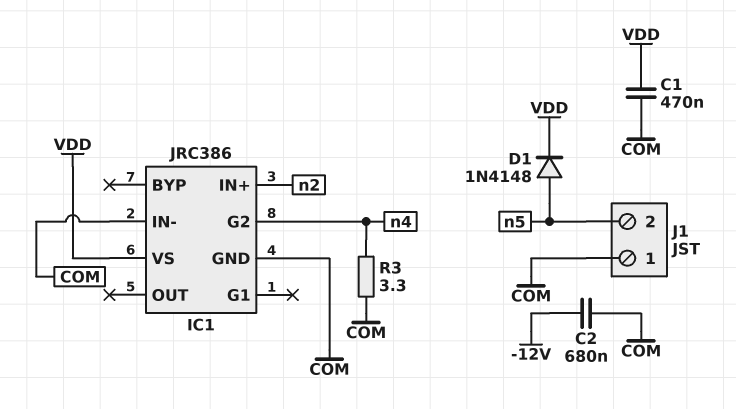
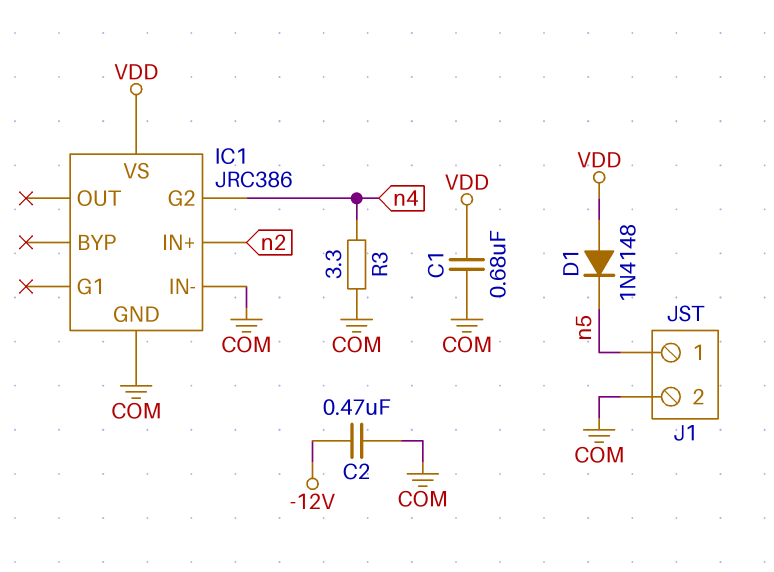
C1: 470nF (COM, VDD) -> 680nF (COM, VDD)
C2: 680nF (-12V, COM) -> 470nF (-12V, COM)
D1: diode 1N4148 (A n5, K VDD) -> diode 1N4148 (A VDD, K n5)
J1 pin 1: COM -> n5
J1 pin 2: n5 -> COM

